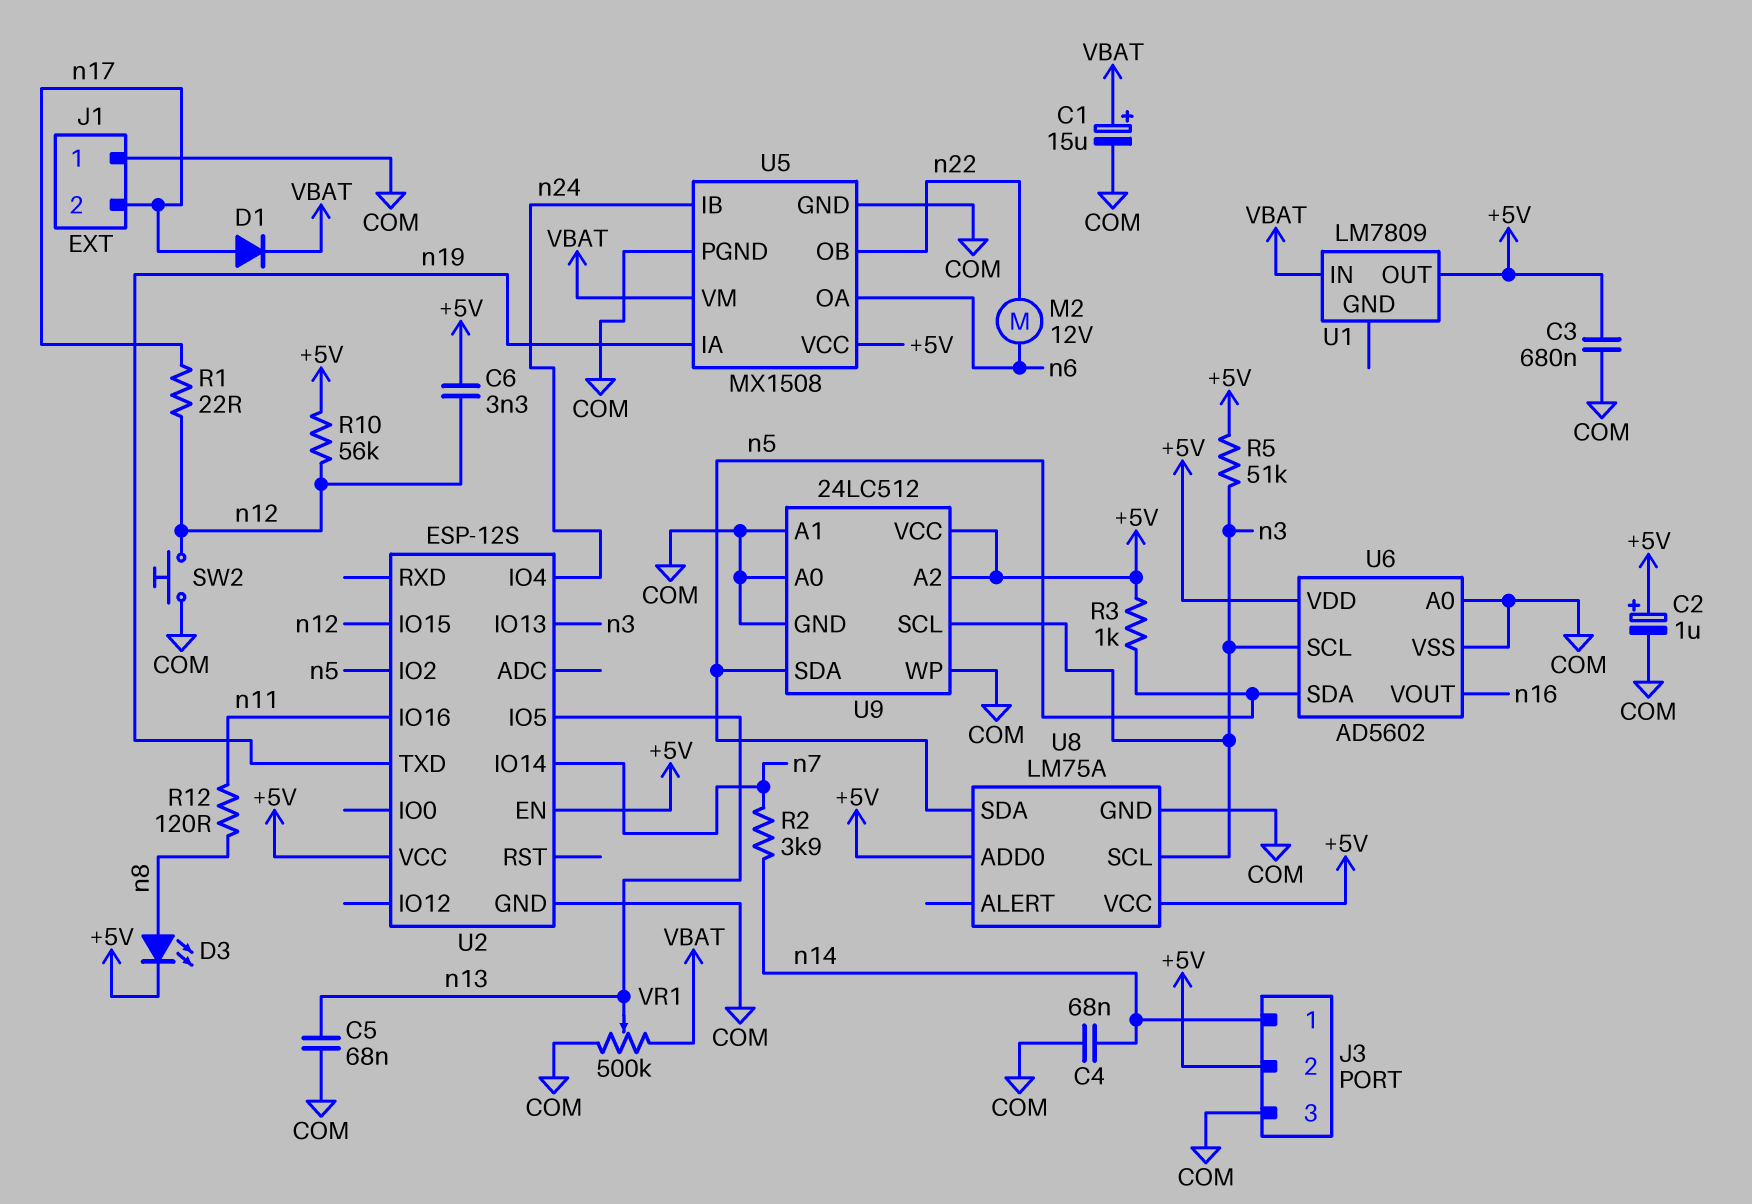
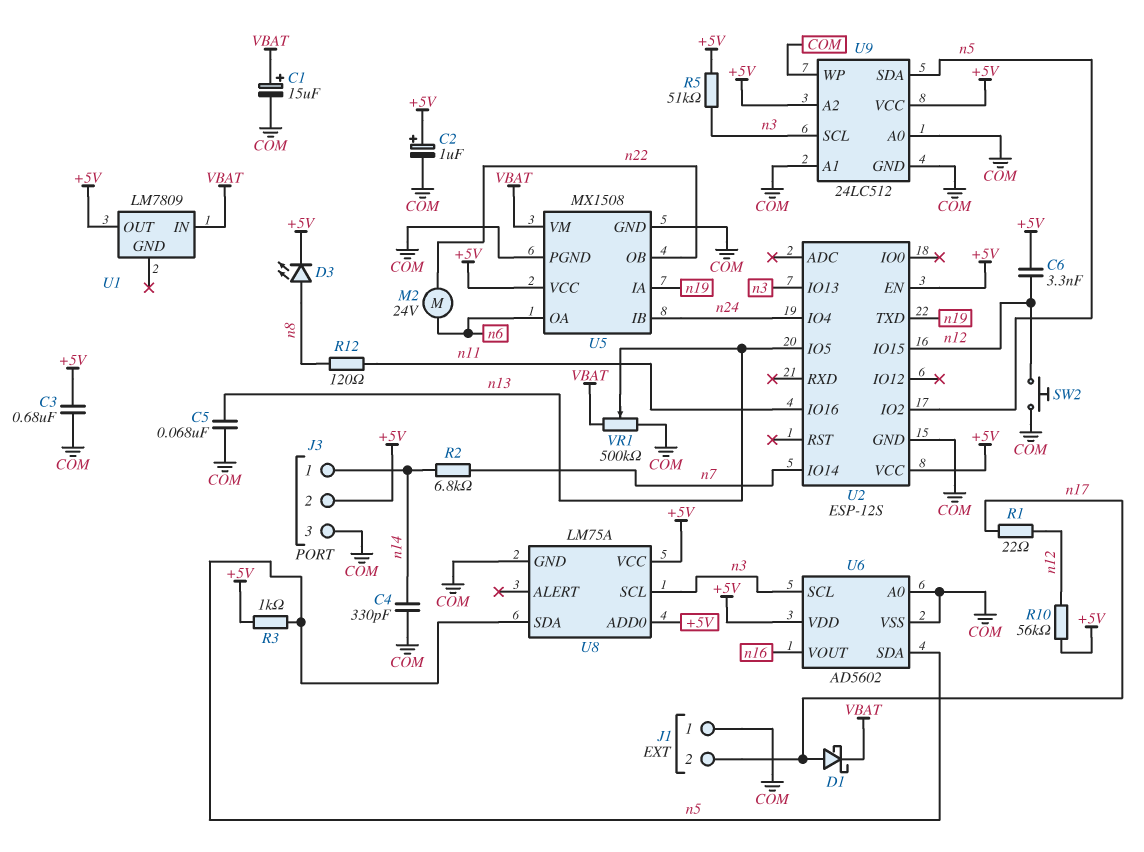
C4: 68nF (COM, n14) -> 330pF (COM, n14)
D1: diode (A n17, K VBAT) -> schottky (A n17, K VBAT)
M2: motor 12V (n6, n22) -> motor 24V (n6, n22)
R2: 3.9k (n7, n14) -> 6.8k (n7, n14)

